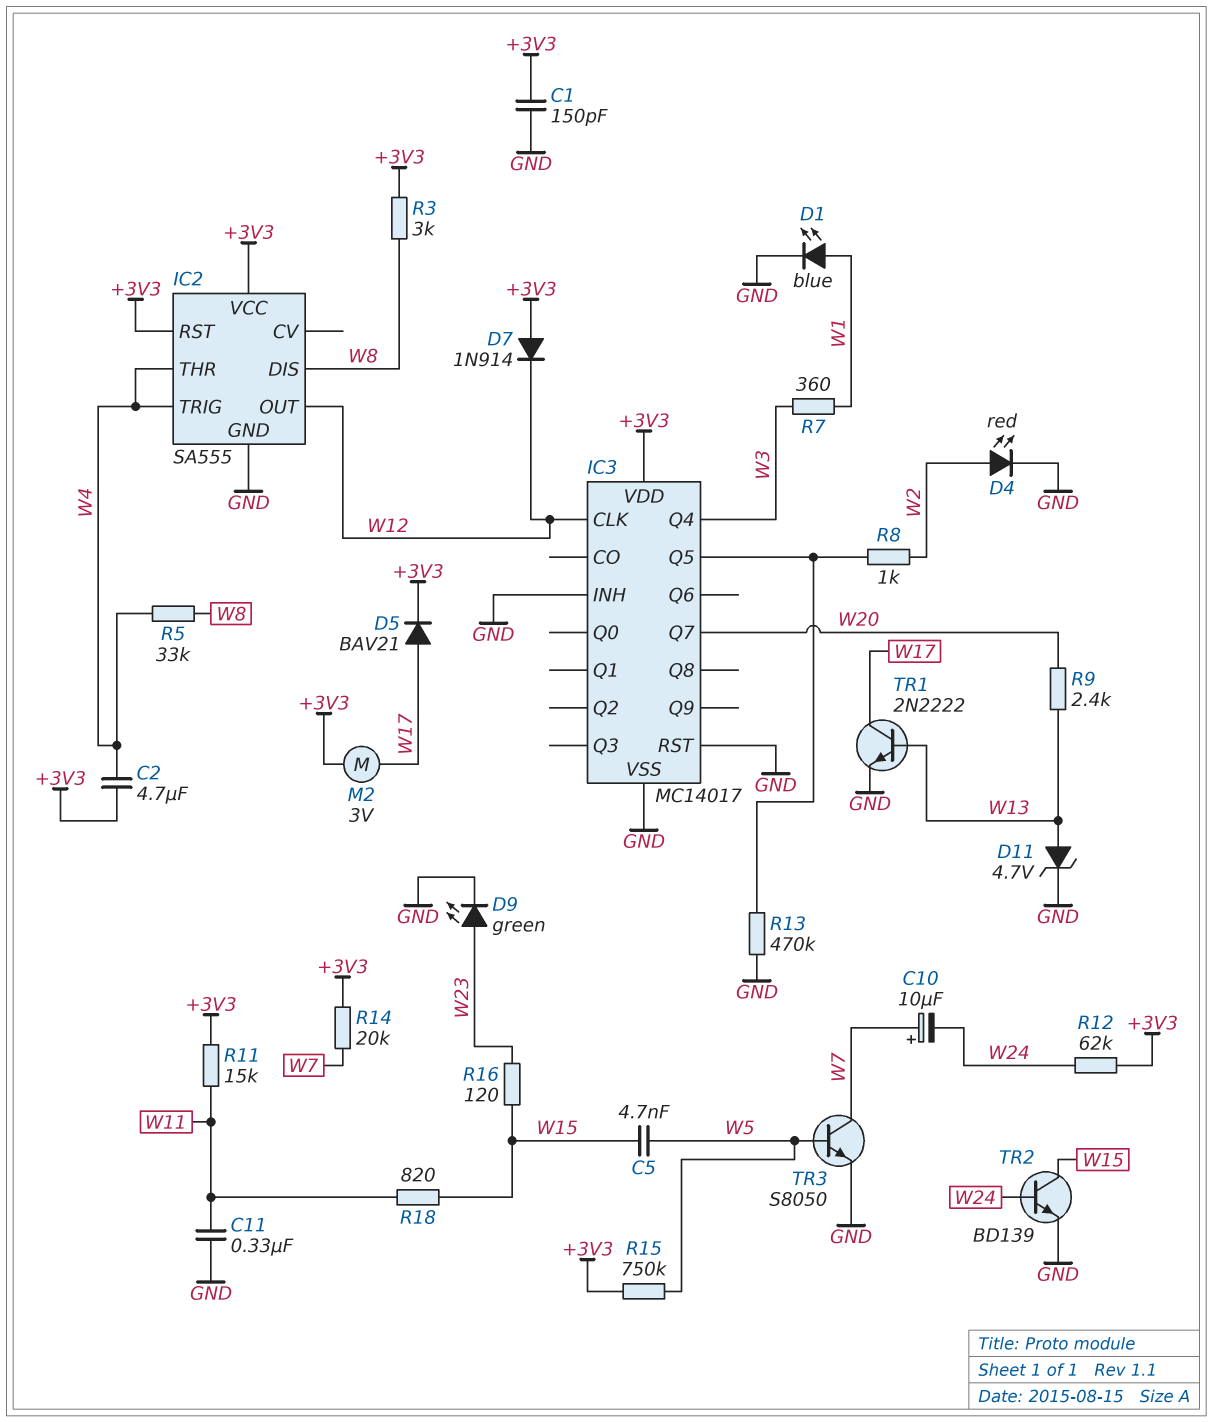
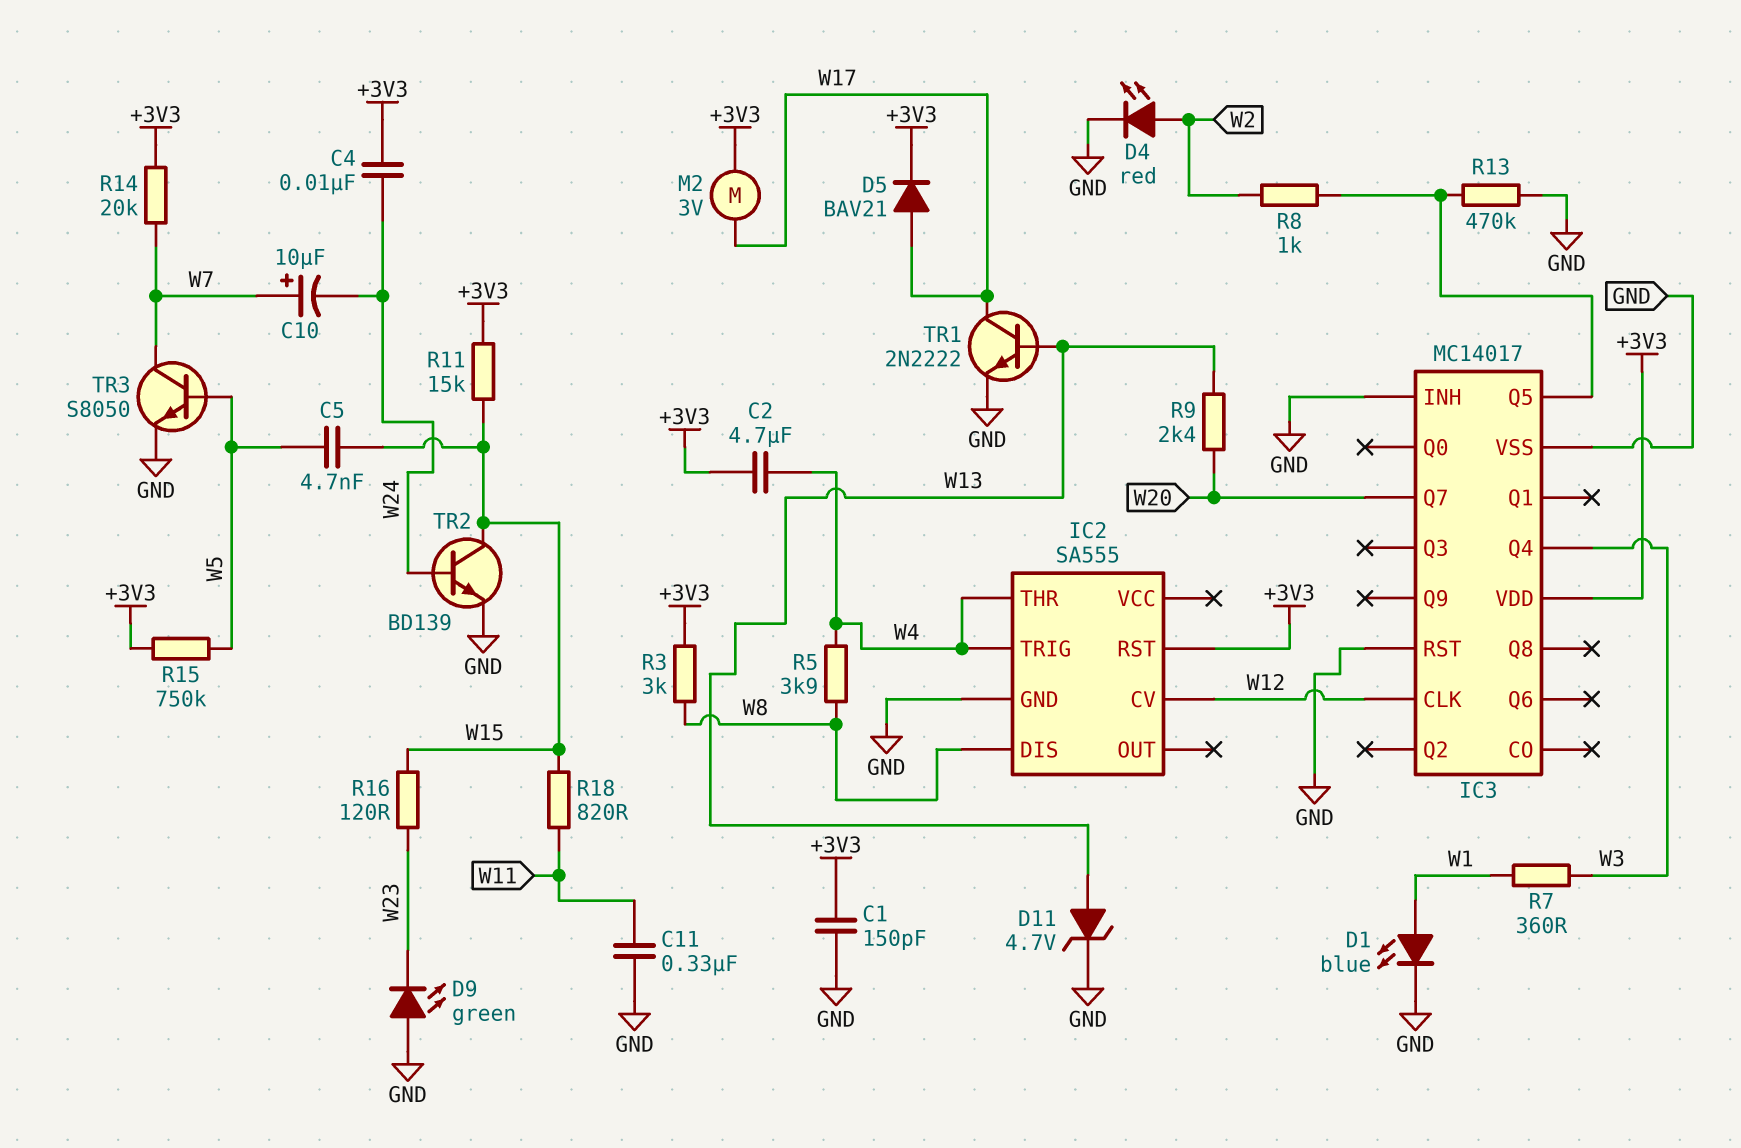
C4: none -> 10nF (+3V3, W24)
D7: diode 1N914 (A +3V3, K W12) -> none
D9: LED green (A W23, K GND) -> LED green (A GND, K W23)
IC2 pin CV: none -> W12
IC2 pin OUT: W12 -> none
IC2 pin VCC: +3V3 -> none
R5: 33k (W4, W8) -> 3.9k (W4, W8)
R11: 15k (+3V3, W11) -> 15k (+3V3, W15)
R12: 62k (+3V3, W24) -> none

